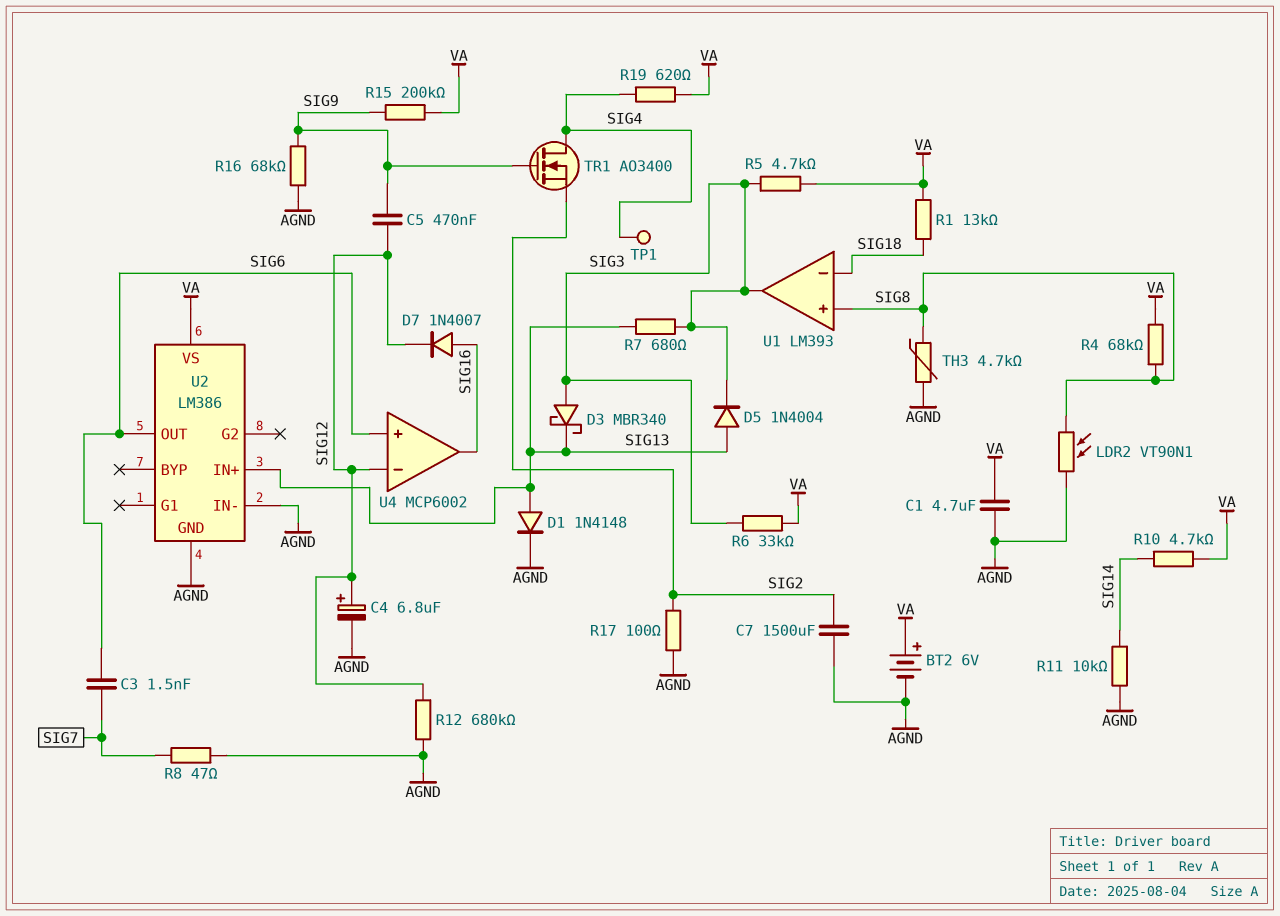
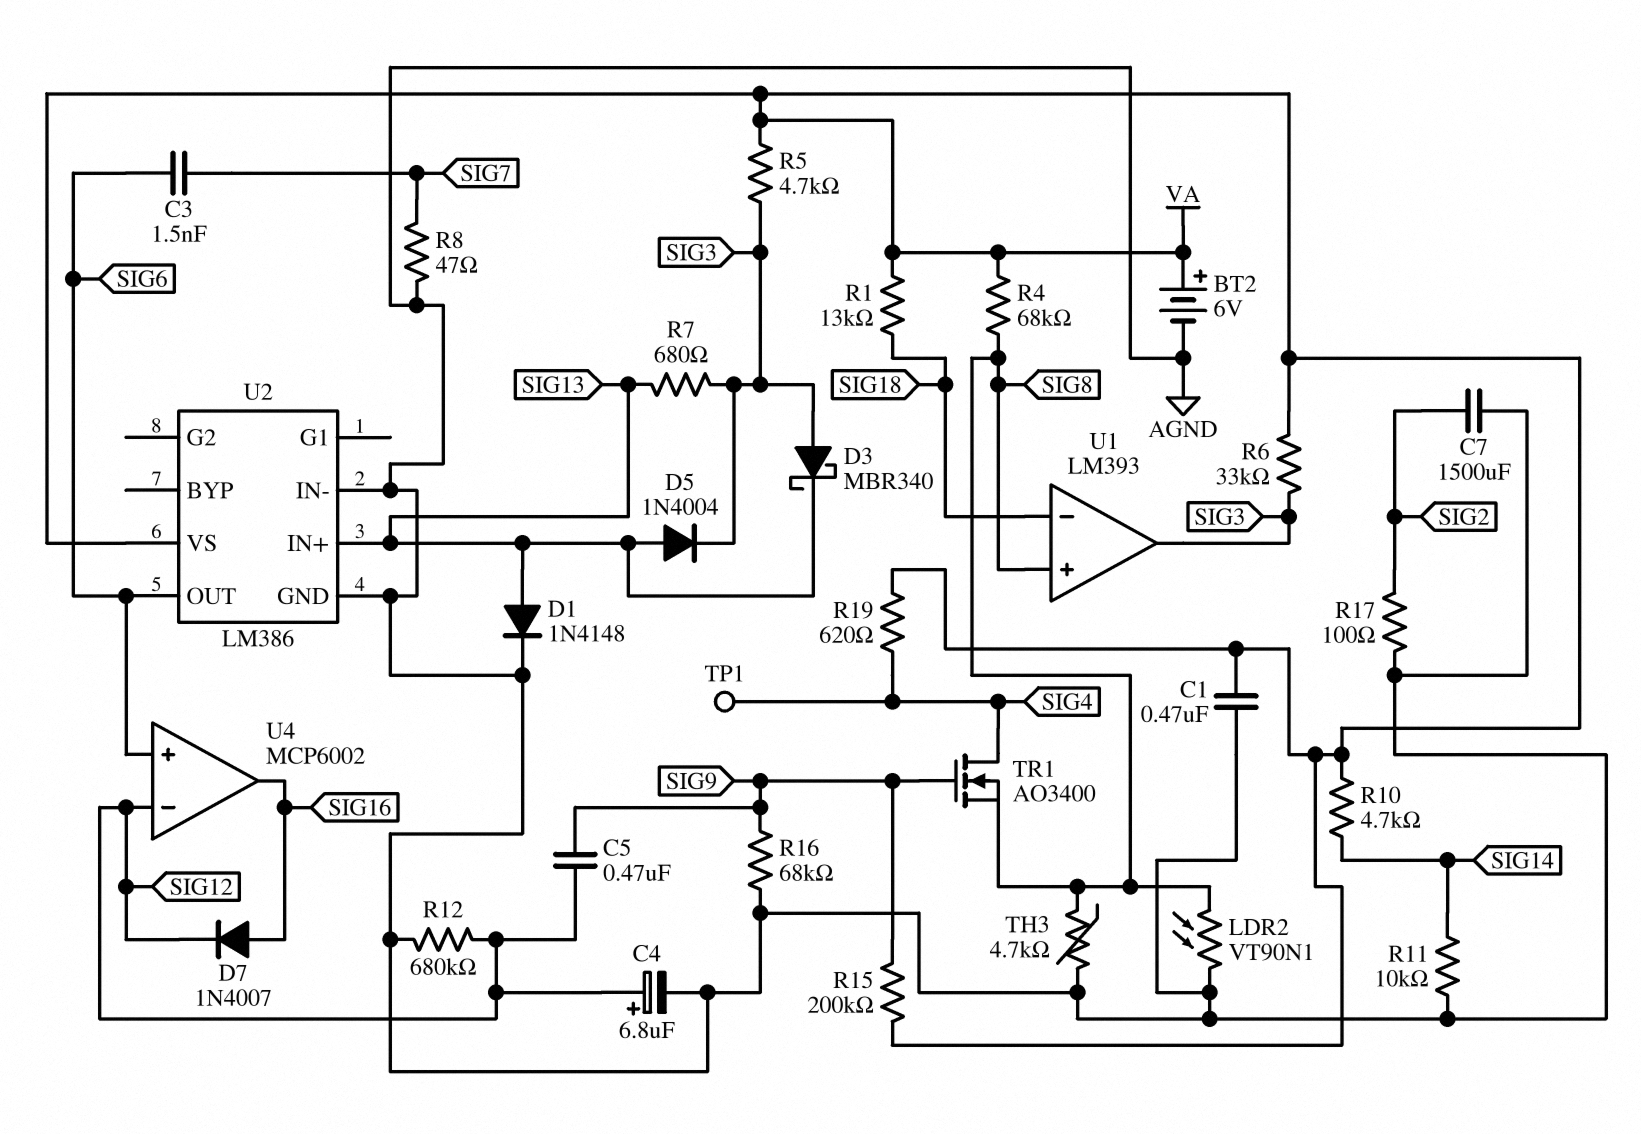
C1: 4.7uF (AGND, VA) -> 470nF (AGND, VA)
TR1: NMOS AO3400 (G SIG9, D SIG4, S SIG2) -> NMOS AO3400 (G SIG9, D SIG4, S SIG8)

